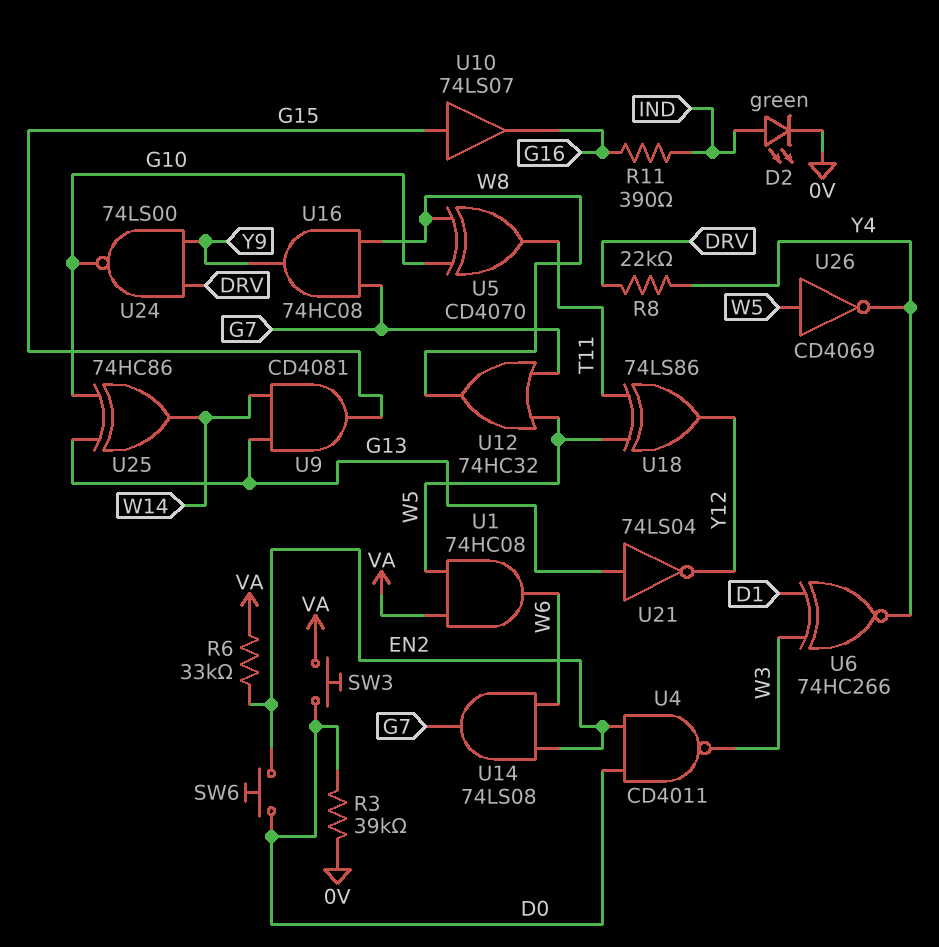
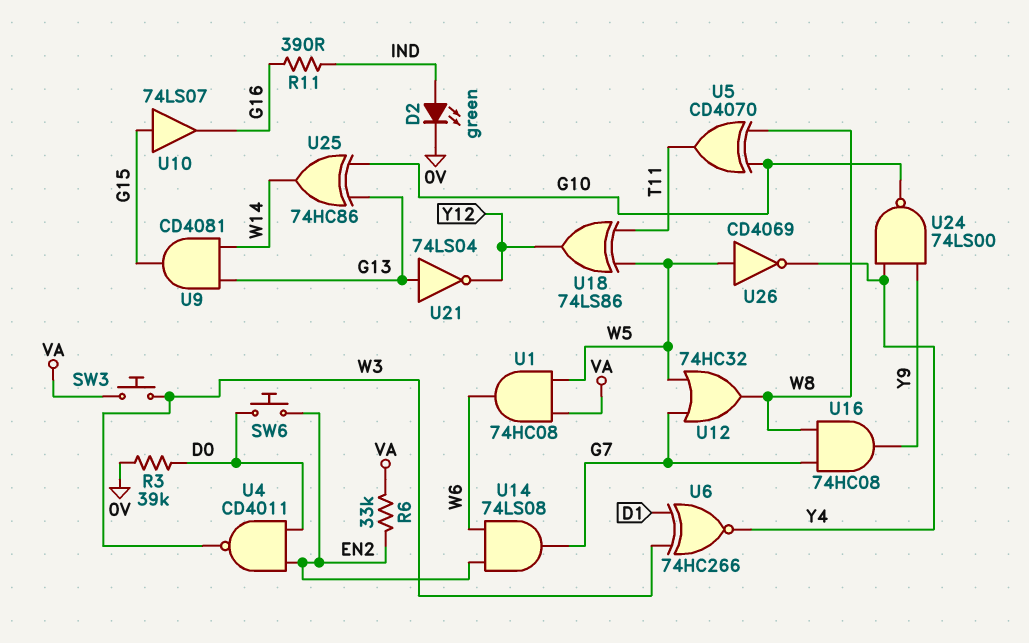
R8: 22k (DRV, Y4) -> none
SW3: button (D0, VA) -> button (VA, W3)
U24: NAND 74LS00 (in DRV, in Y9, out G10) -> NAND 74LS00 (in Y4, in Y9, out G10)

